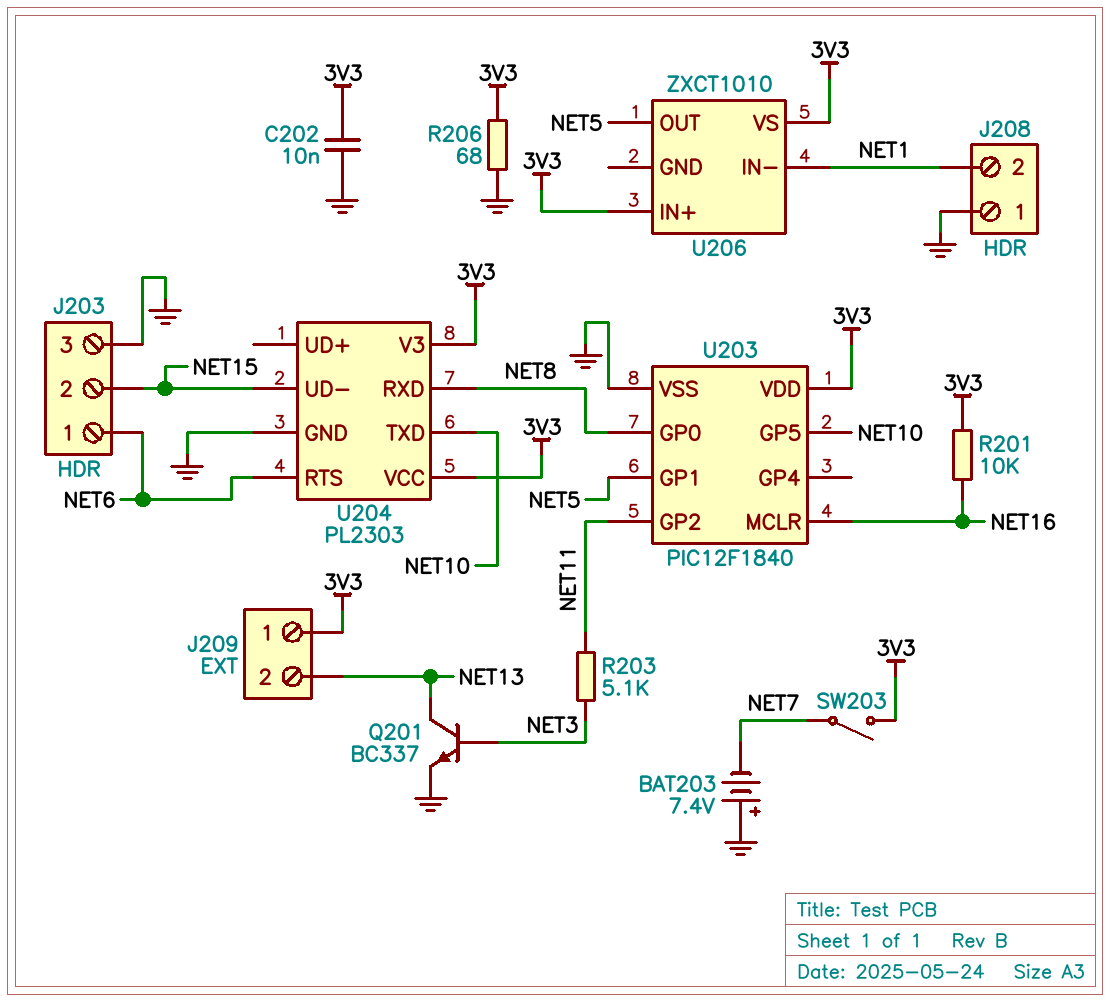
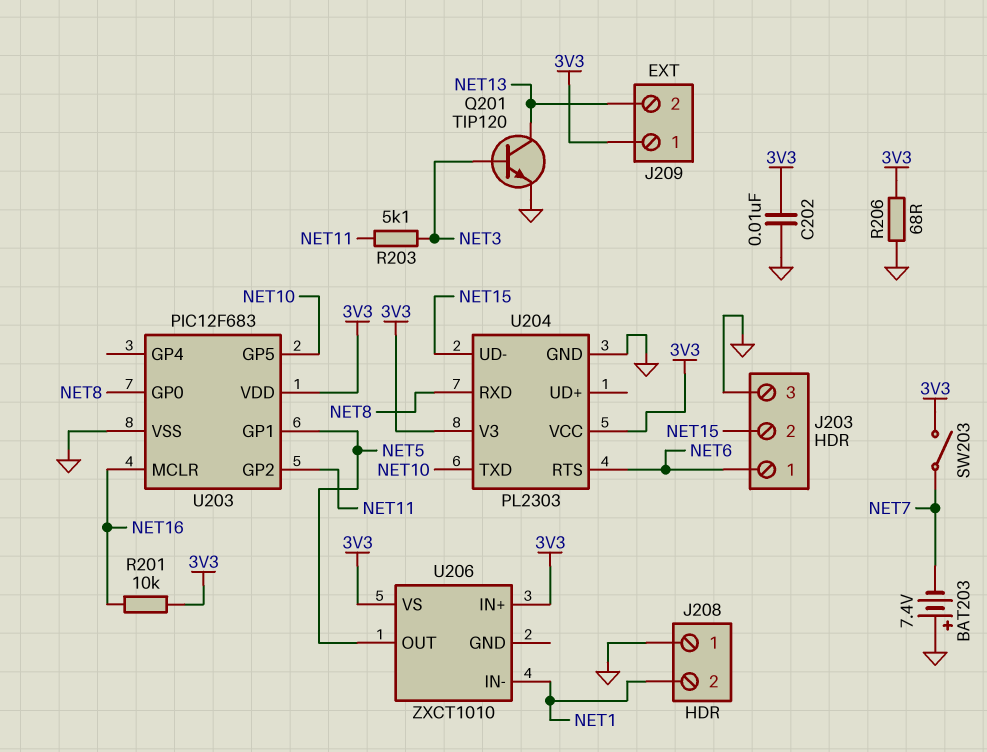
Q201: NPN BC337 (B NET3, C NET13, E GND) -> NPN TIP120 (B NET3, C NET13, E GND)
U203: PIC12F1840 -> PIC12F683

